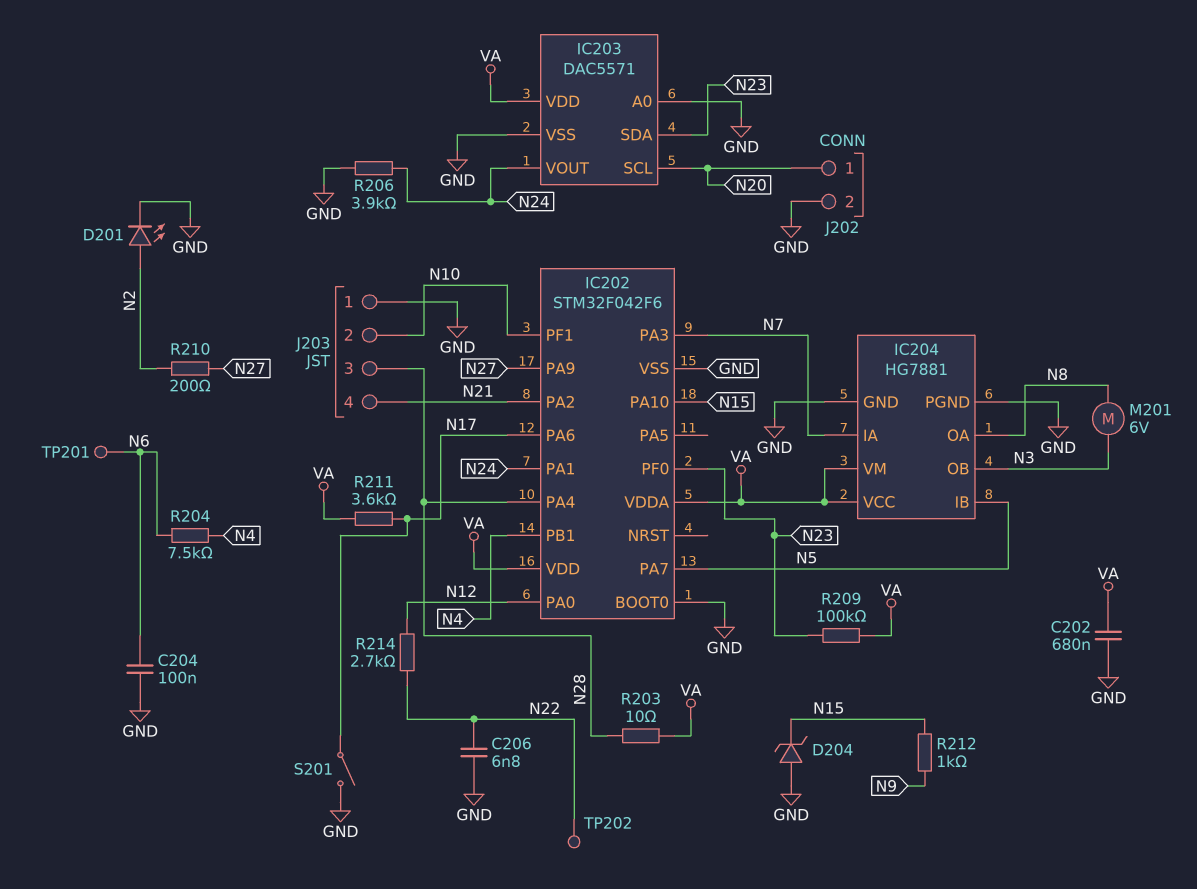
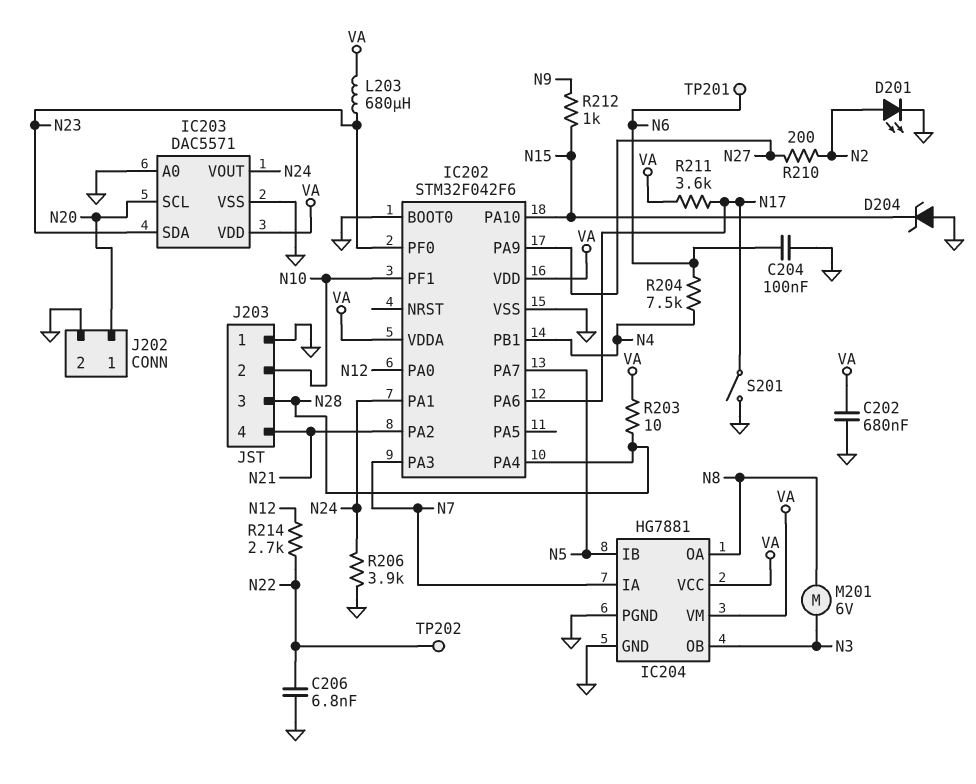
L203: none -> 680uH (N23, VA)
R209: 100k (N23, VA) -> none

